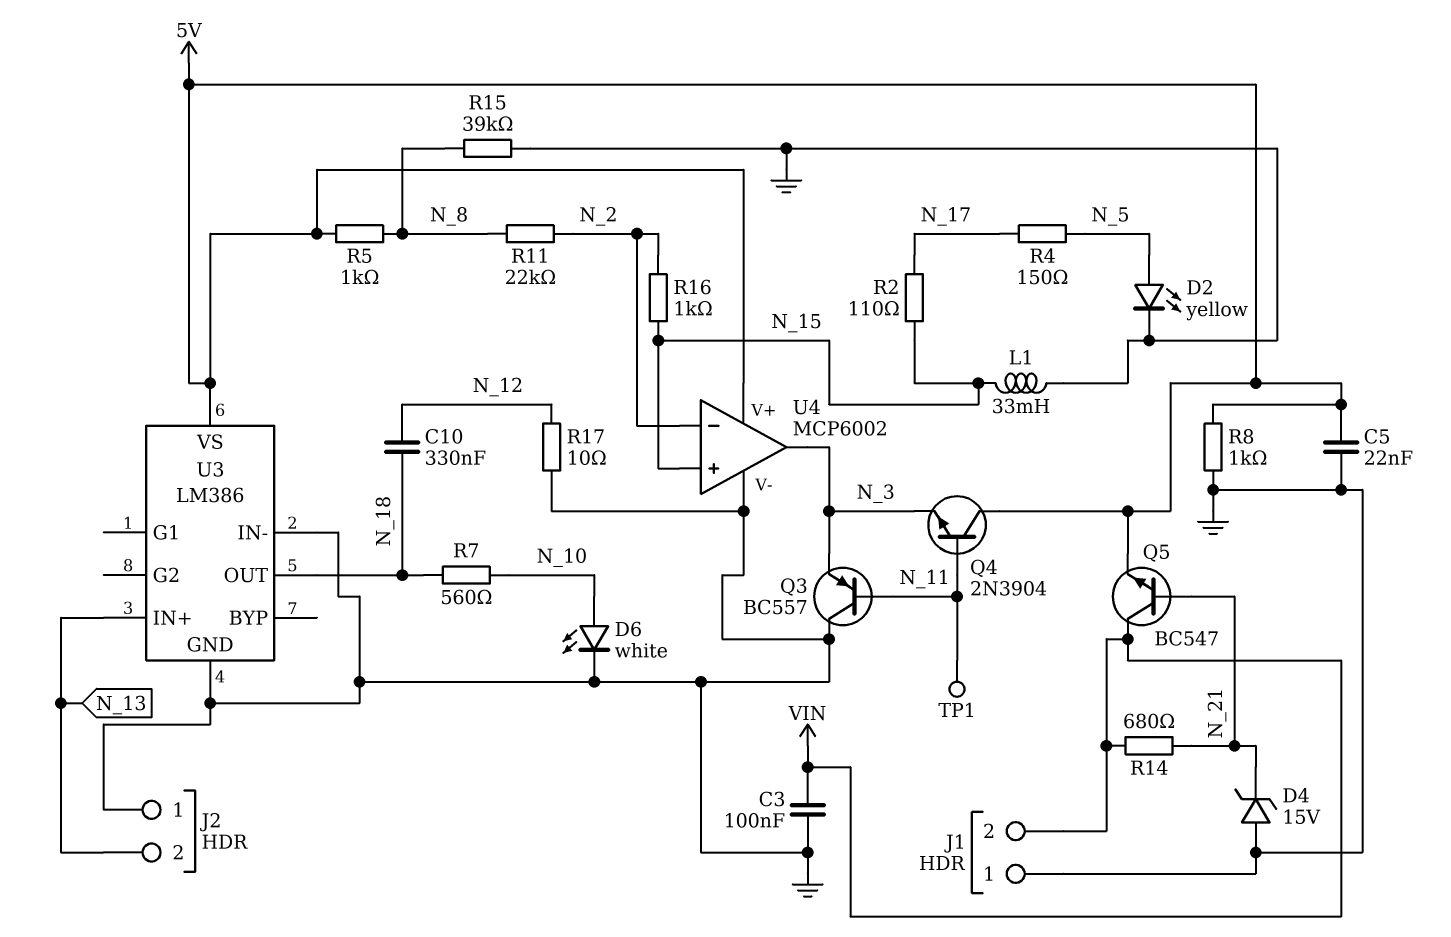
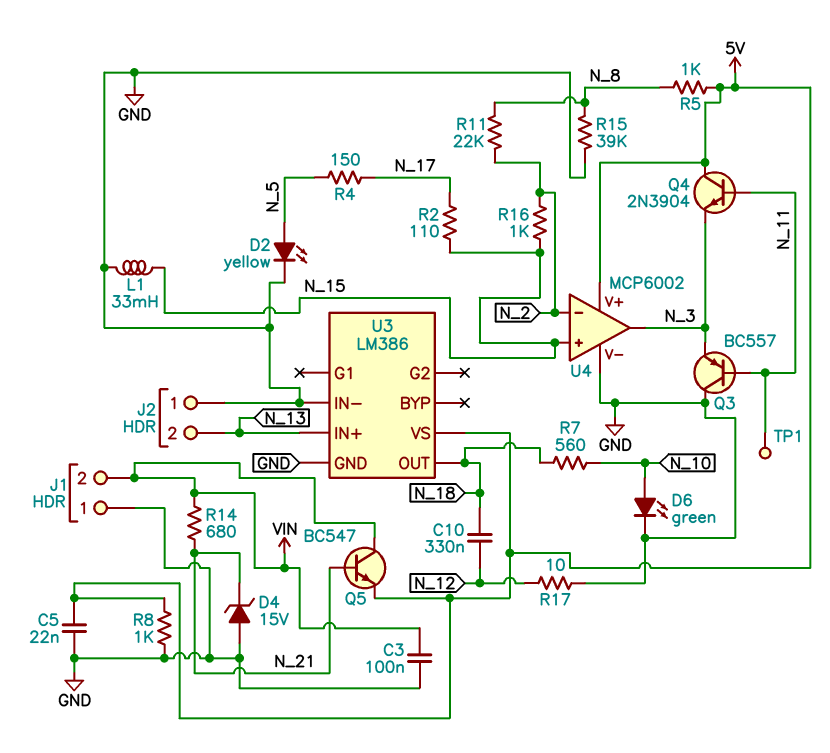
D6: LED white (A N_10, K GND) -> LED green (A N_10, K GND)

